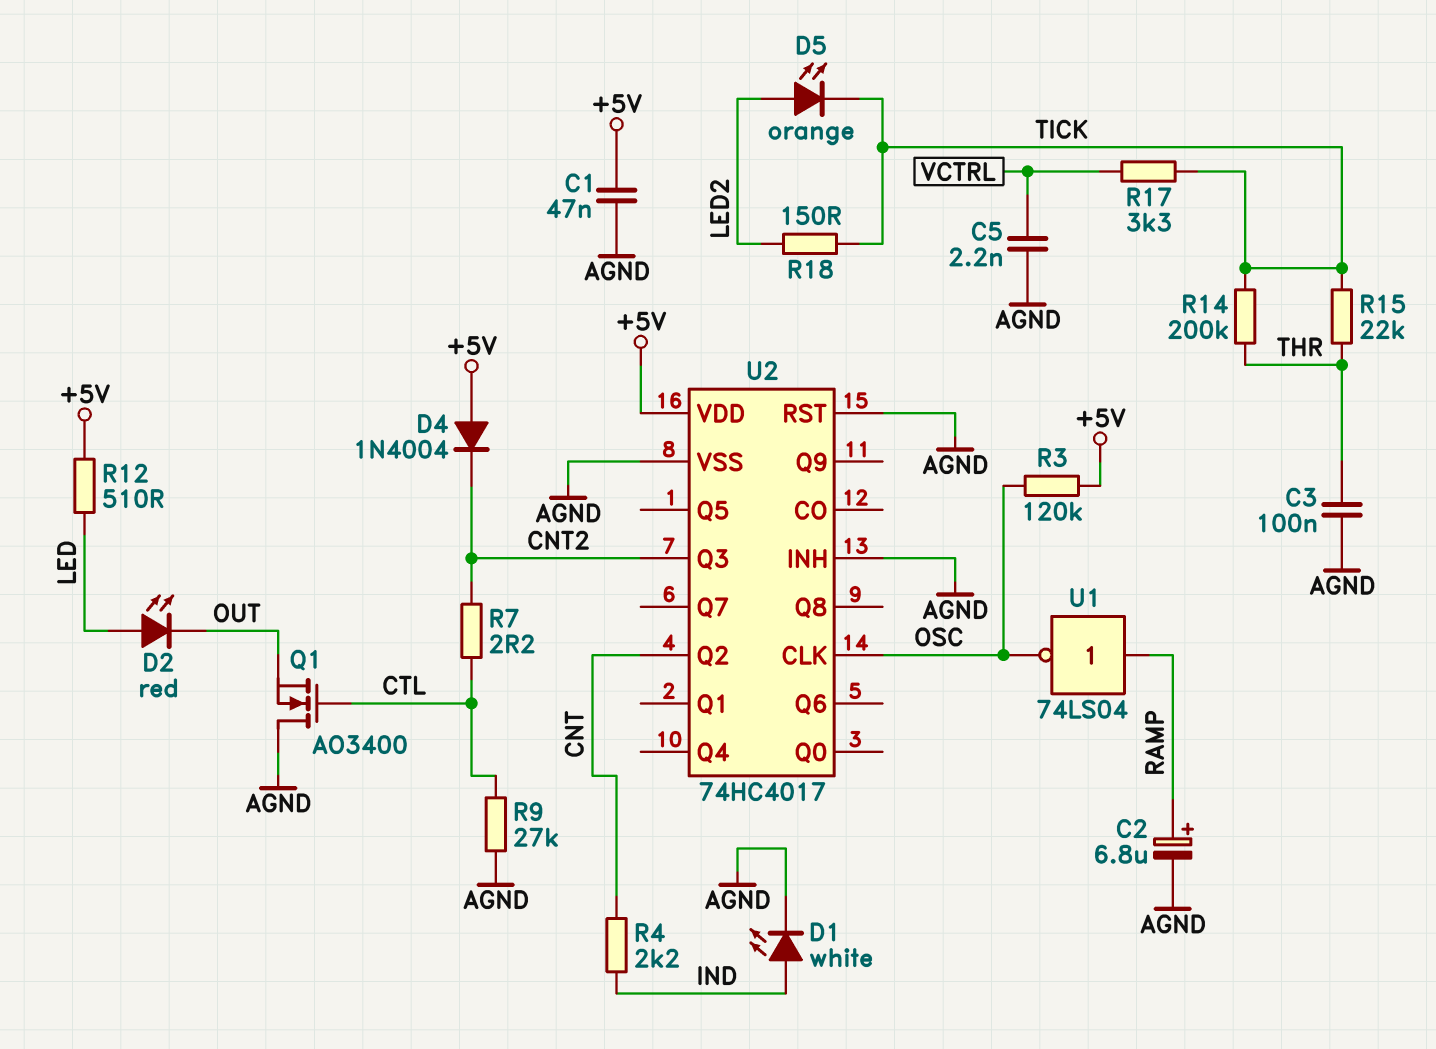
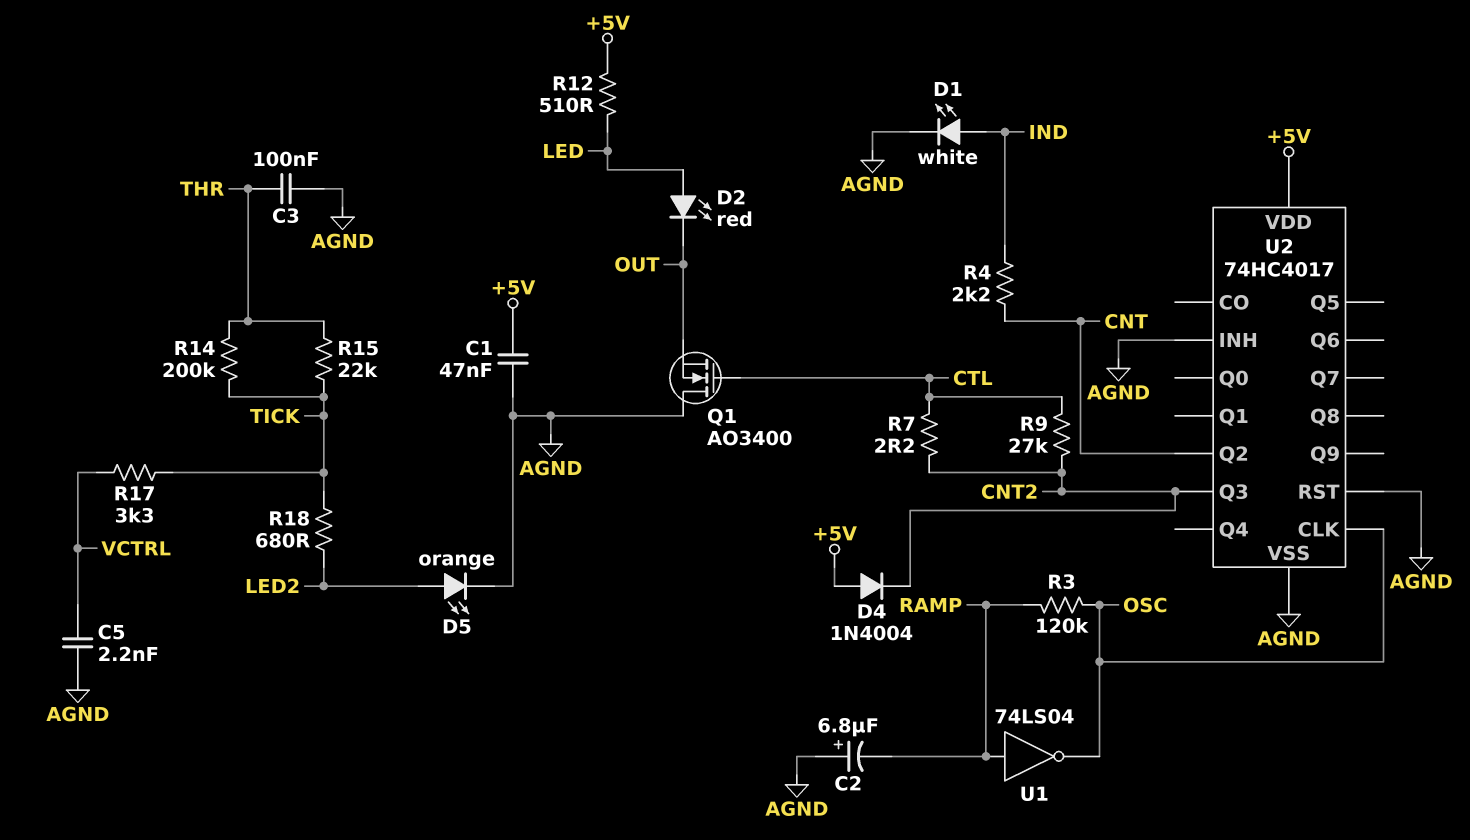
C2: 6.8uF (plus RAMP, minus AGND) -> 6.8uF (plus AGND, minus RAMP)
D5: LED orange (A LED2, K TICK) -> LED orange (A LED2, K AGND)
R3: 120k (+5V, OSC) -> 120k (OSC, RAMP)
R9: 27k (AGND, CTL) -> 27k (CNT2, CTL)
R18: 150 (LED2, TICK) -> 680 (LED2, TICK)

